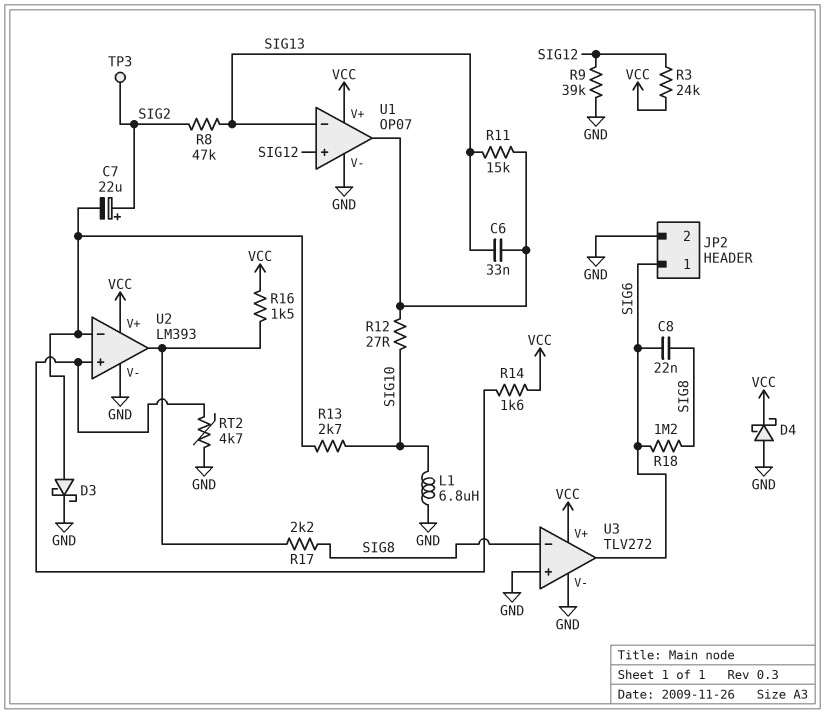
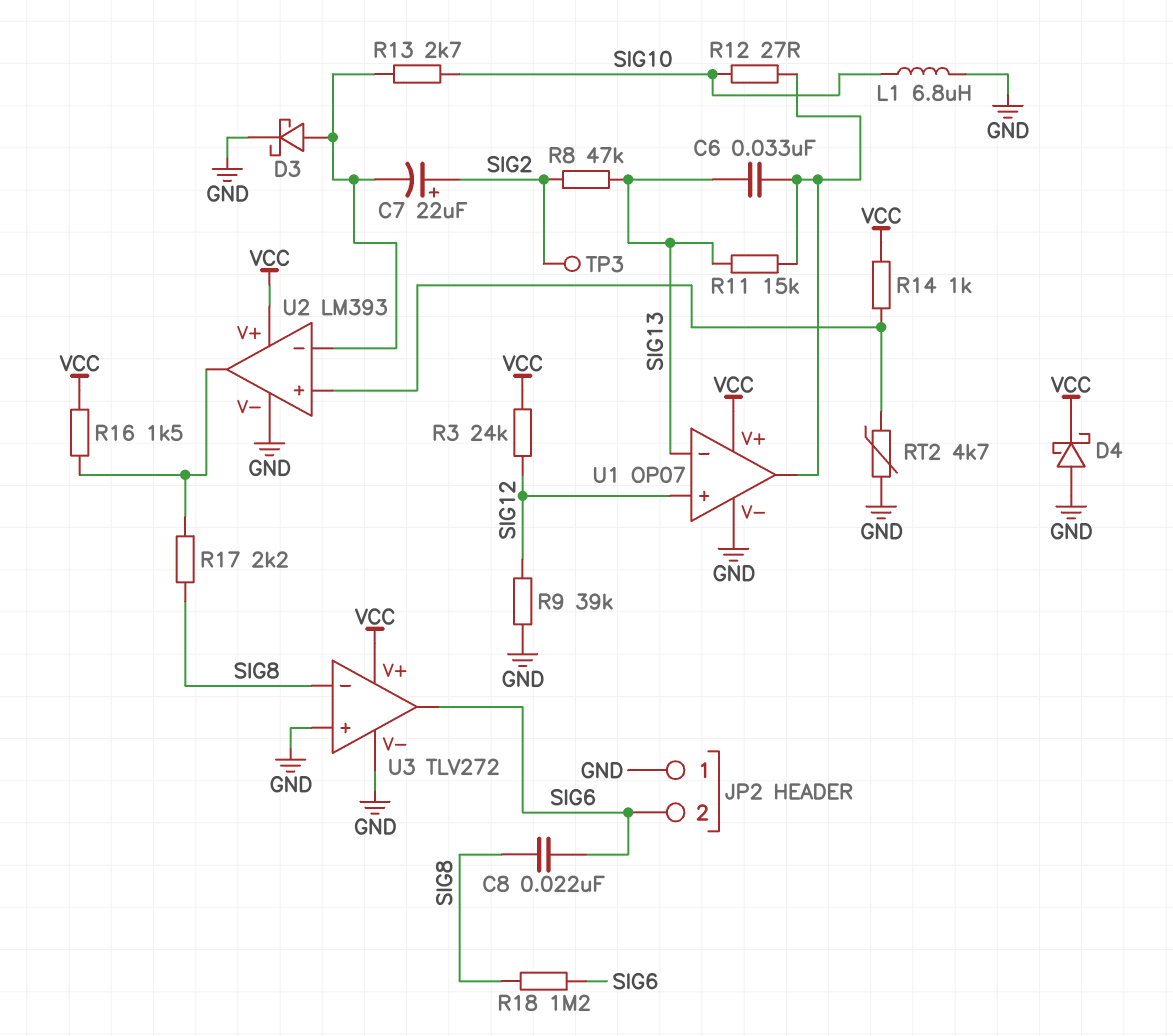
JP2 pin 1: SIG6 -> GND
JP2 pin 2: GND -> SIG6
R14: 1.6k (U2/in+, VCC) -> 1k (U2/in+, VCC)

